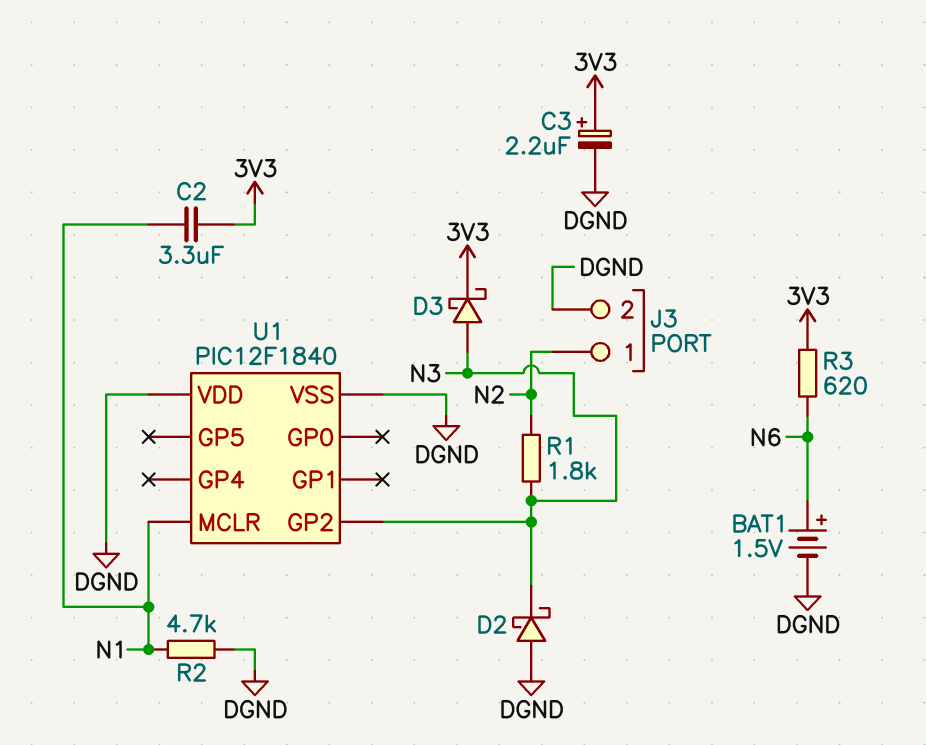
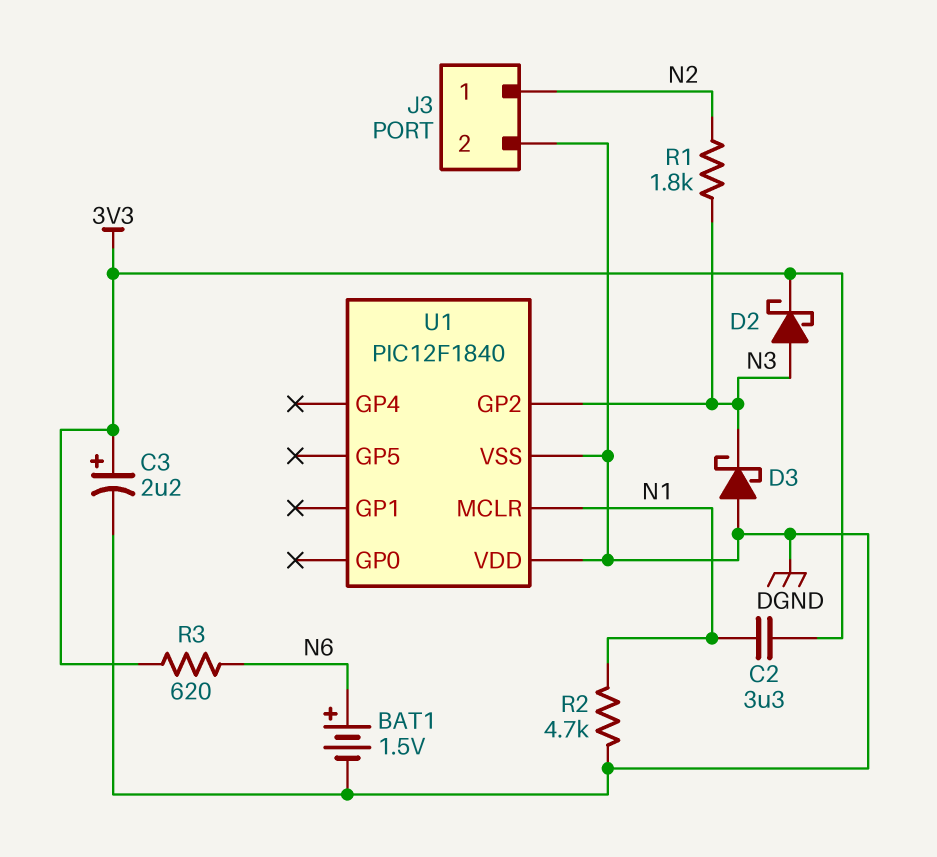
D2: schottky (A DGND, K N3) -> schottky (A N3, K 3V3)
D3: schottky (A N3, K 3V3) -> schottky (A DGND, K N3)

